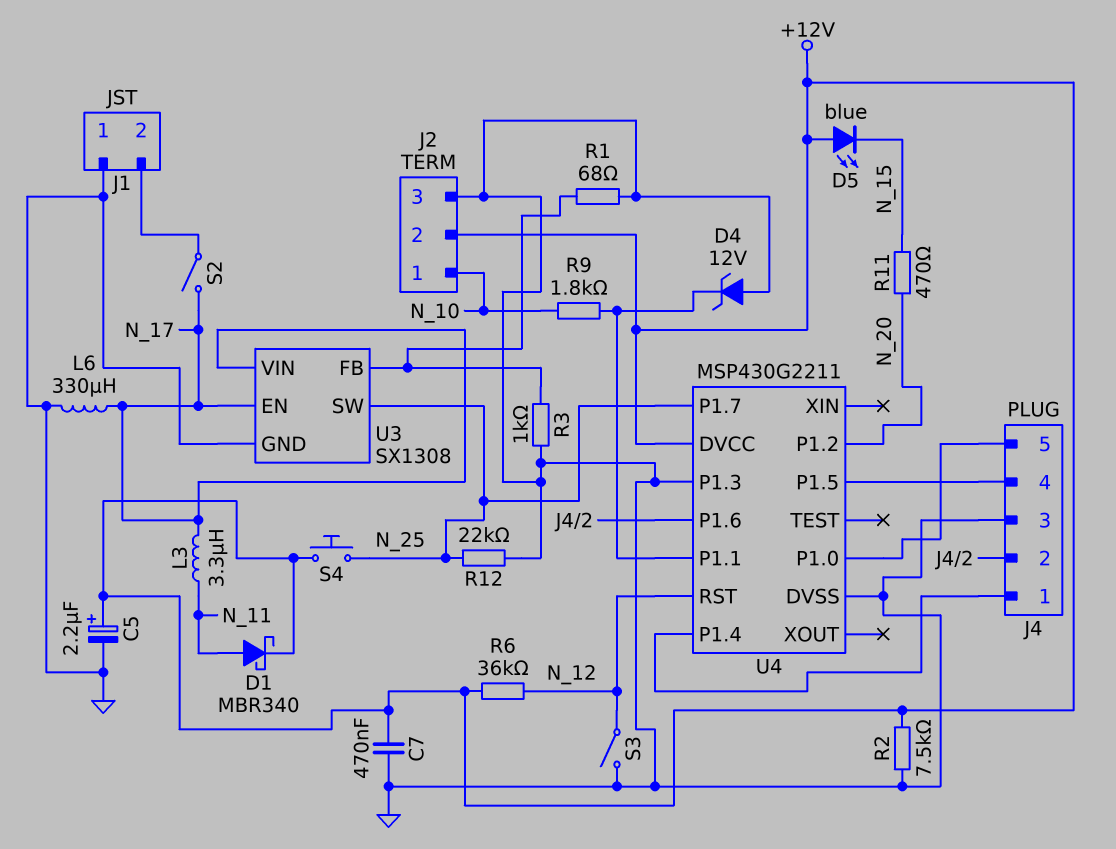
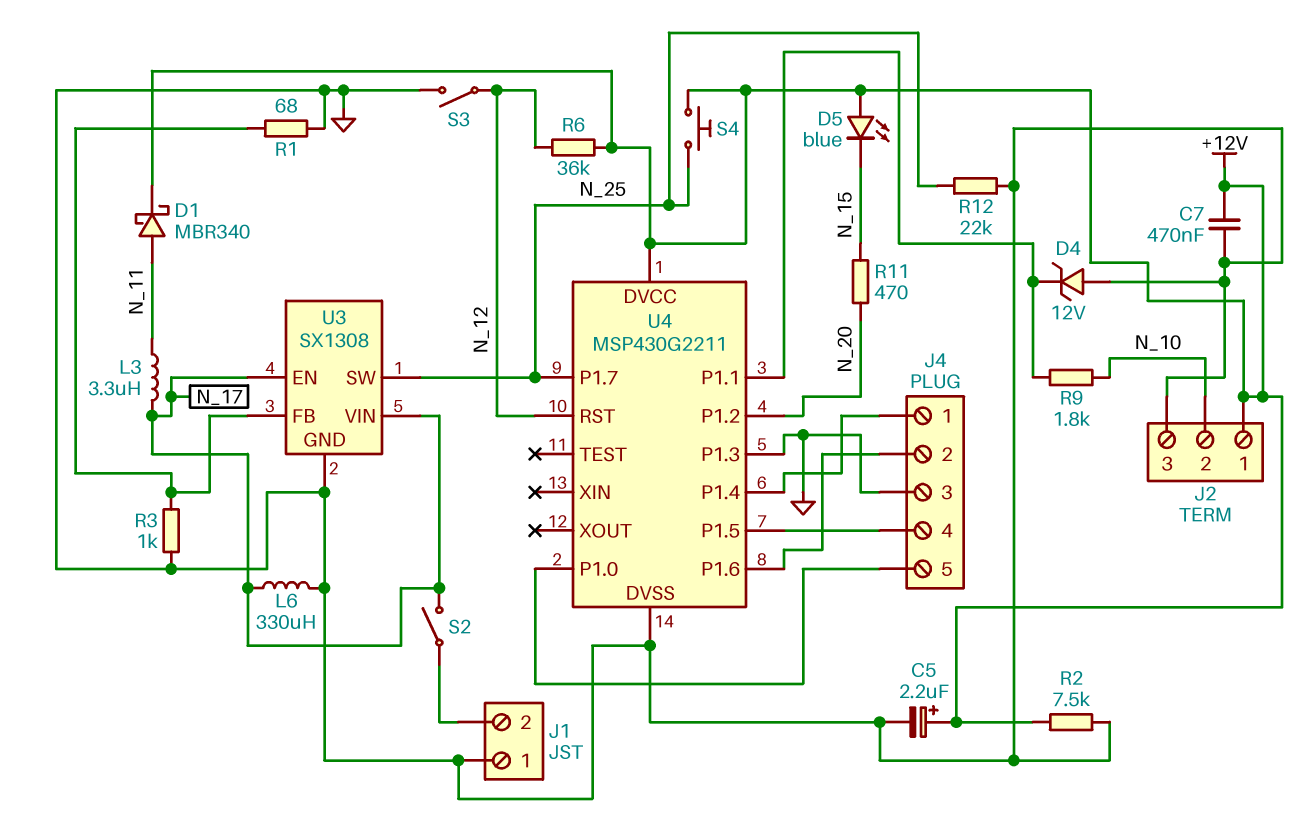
J2 pin 1: N_10 -> +12V
J2 pin 2: +12V -> N_10

